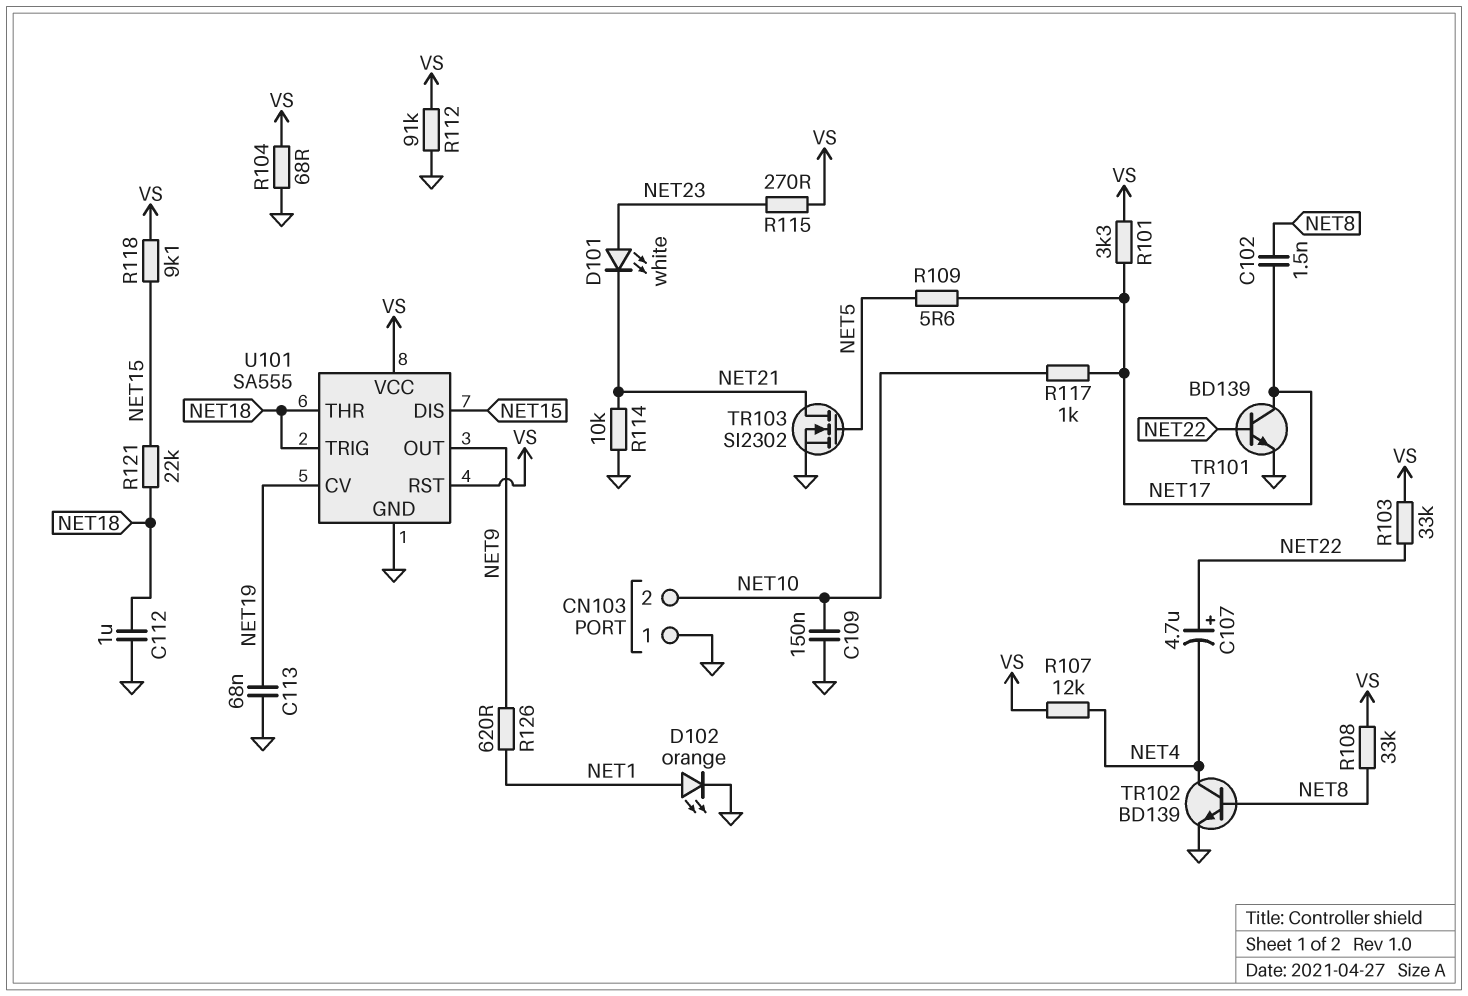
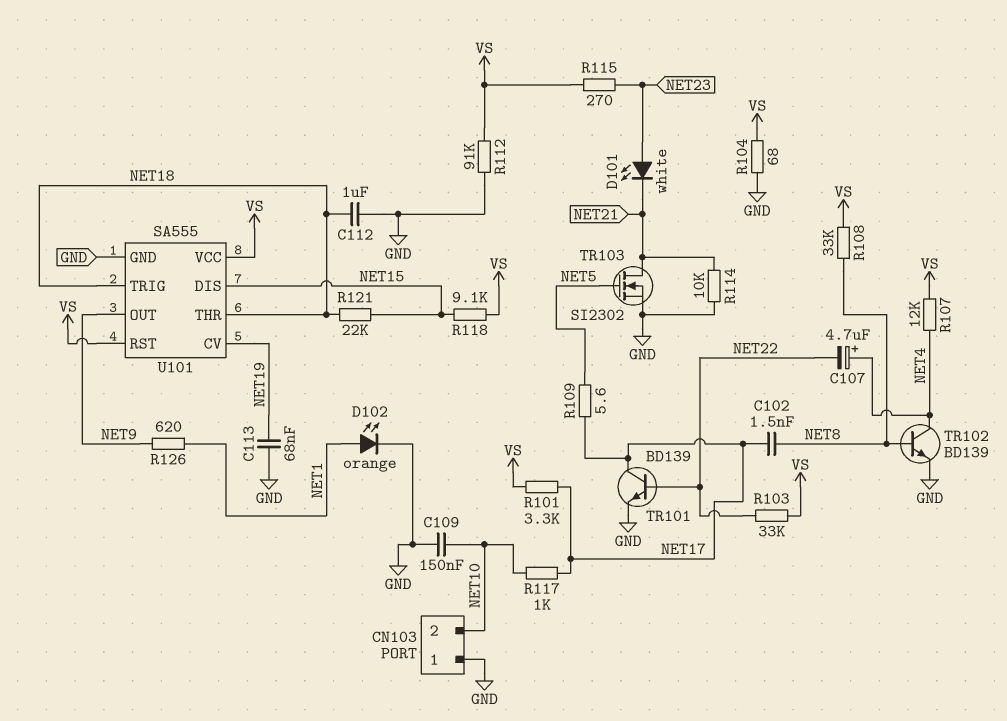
C107: 4.7uF (plus NET22, minus NET4) -> 4.7uF (plus NET4, minus NET22)

